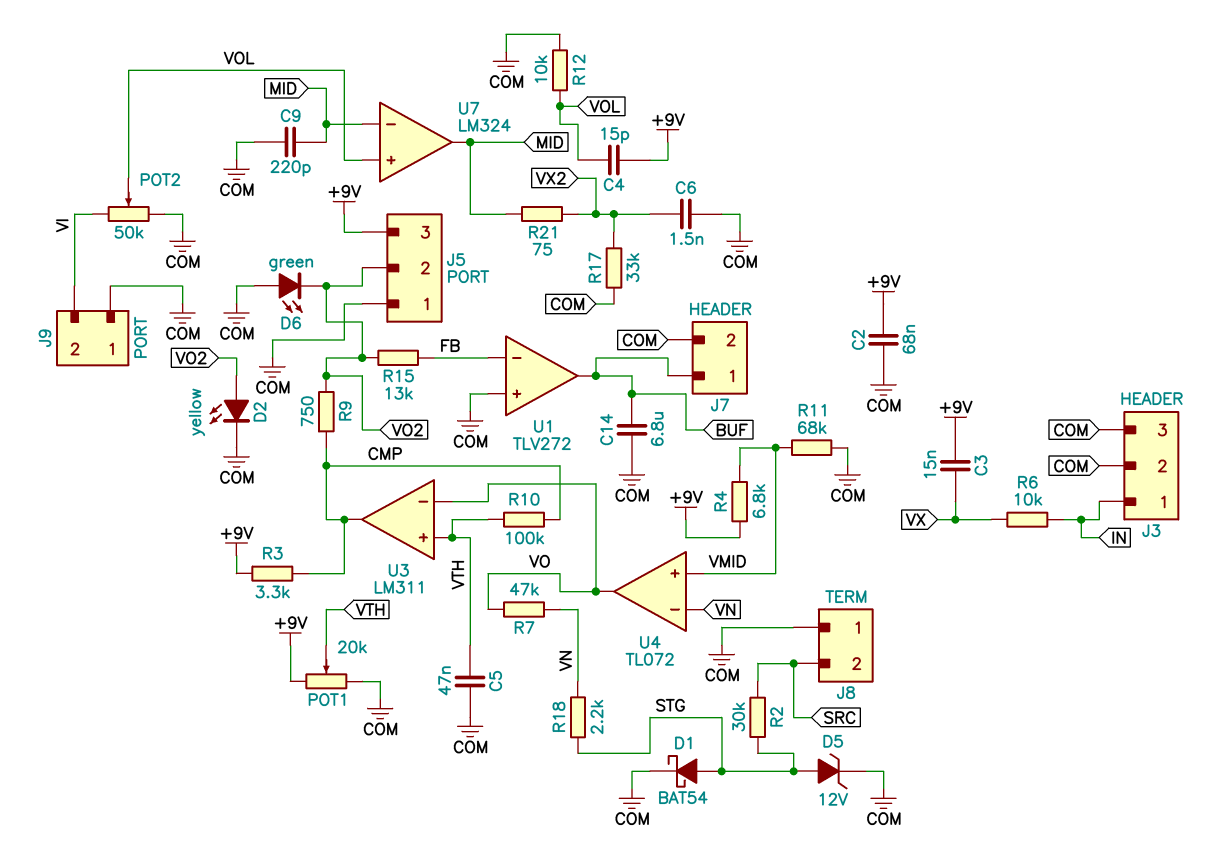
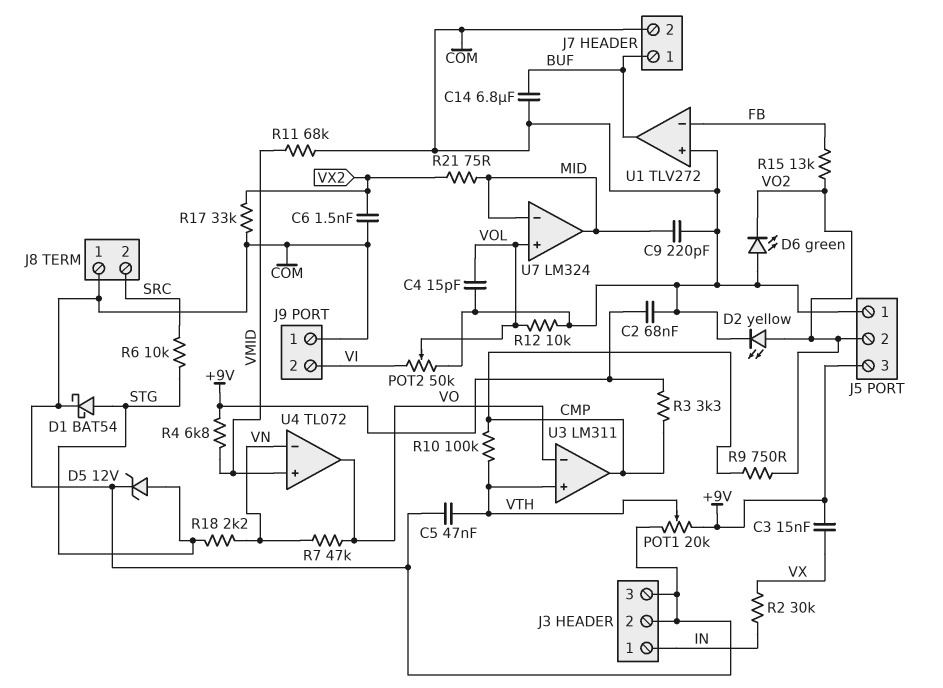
C4: 15pF (+9V, VOL) -> 15pF (COM, VOL)
R2: 30k (SRC, STG) -> 30k (IN, VX)
R6: 10k (IN, VX) -> 10k (SRC, STG)

